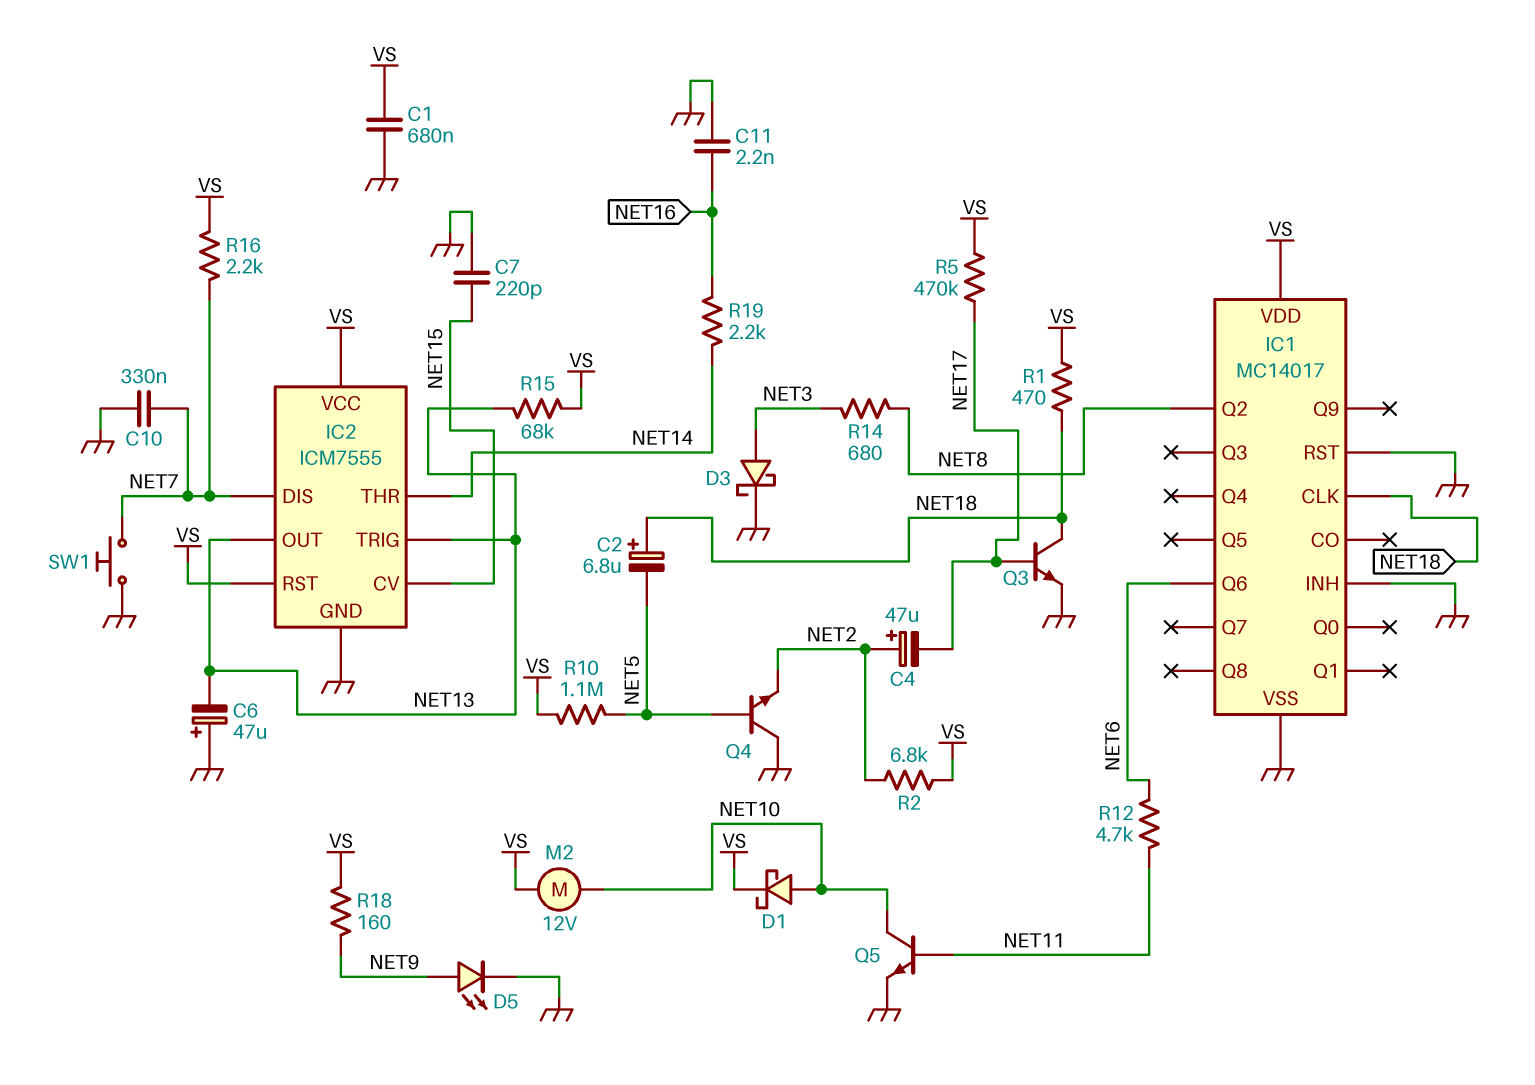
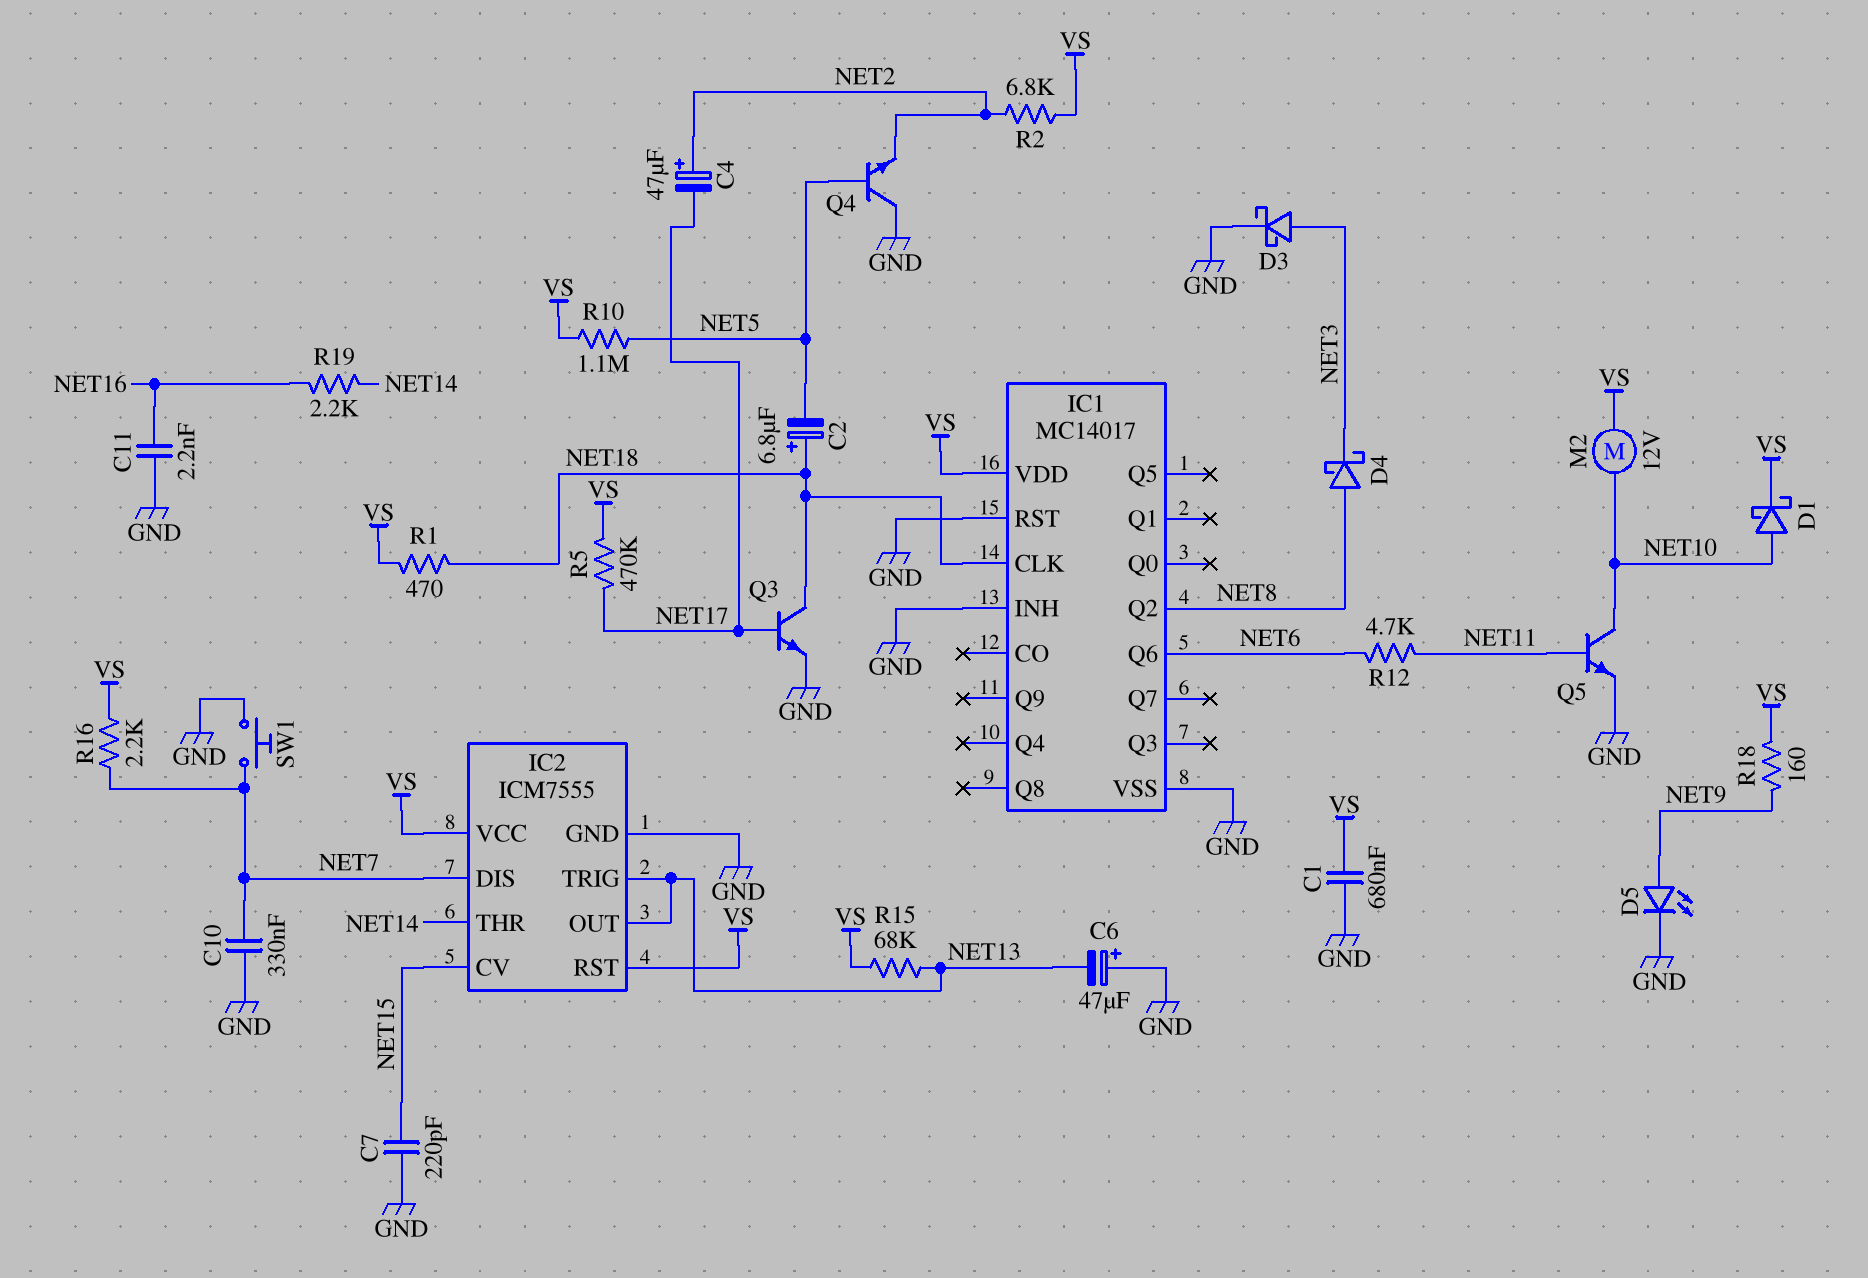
D4: none -> schottky (A NET8, K NET3)
R14: 680 (NET3, NET8) -> none

